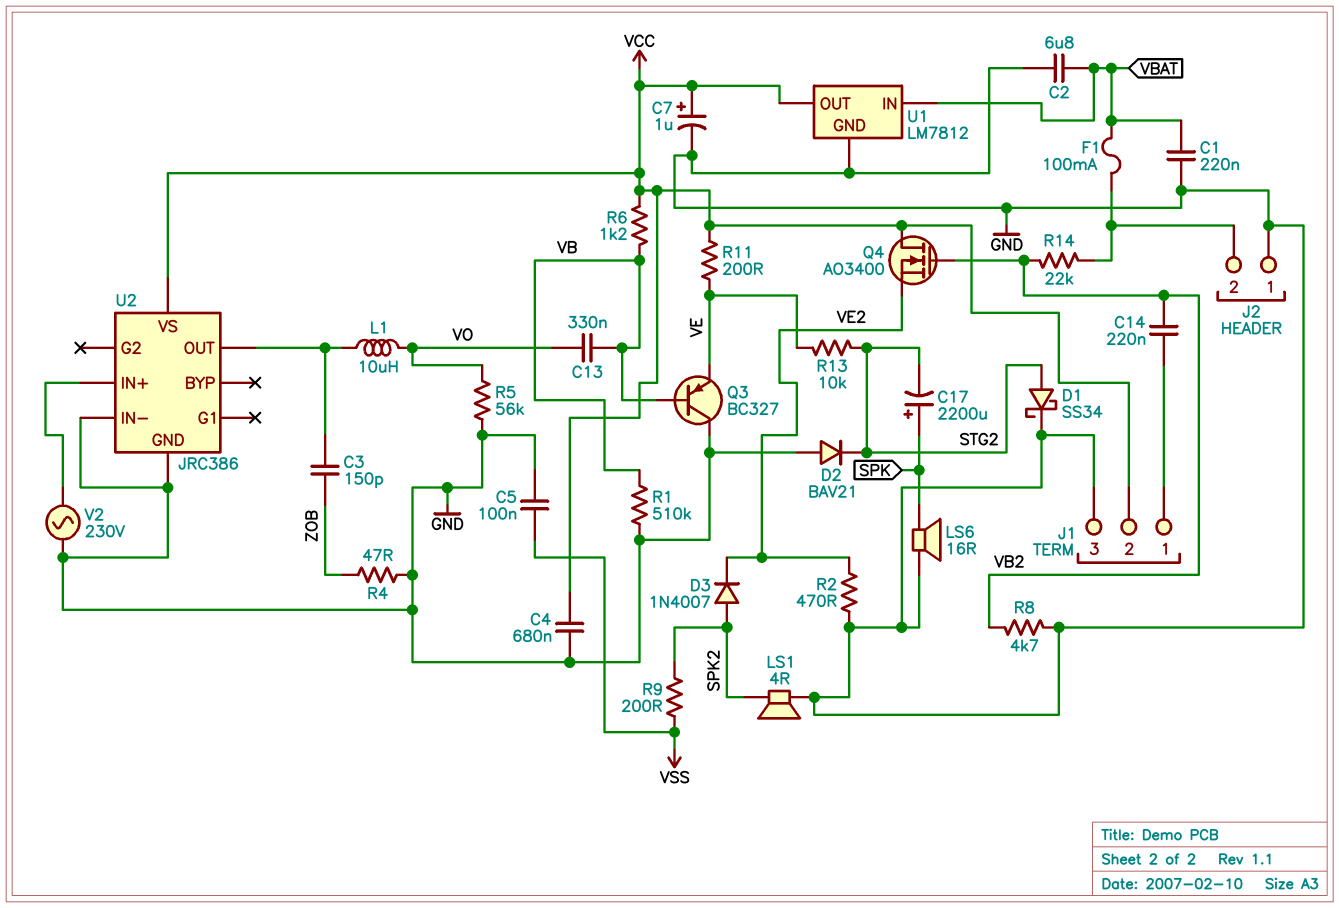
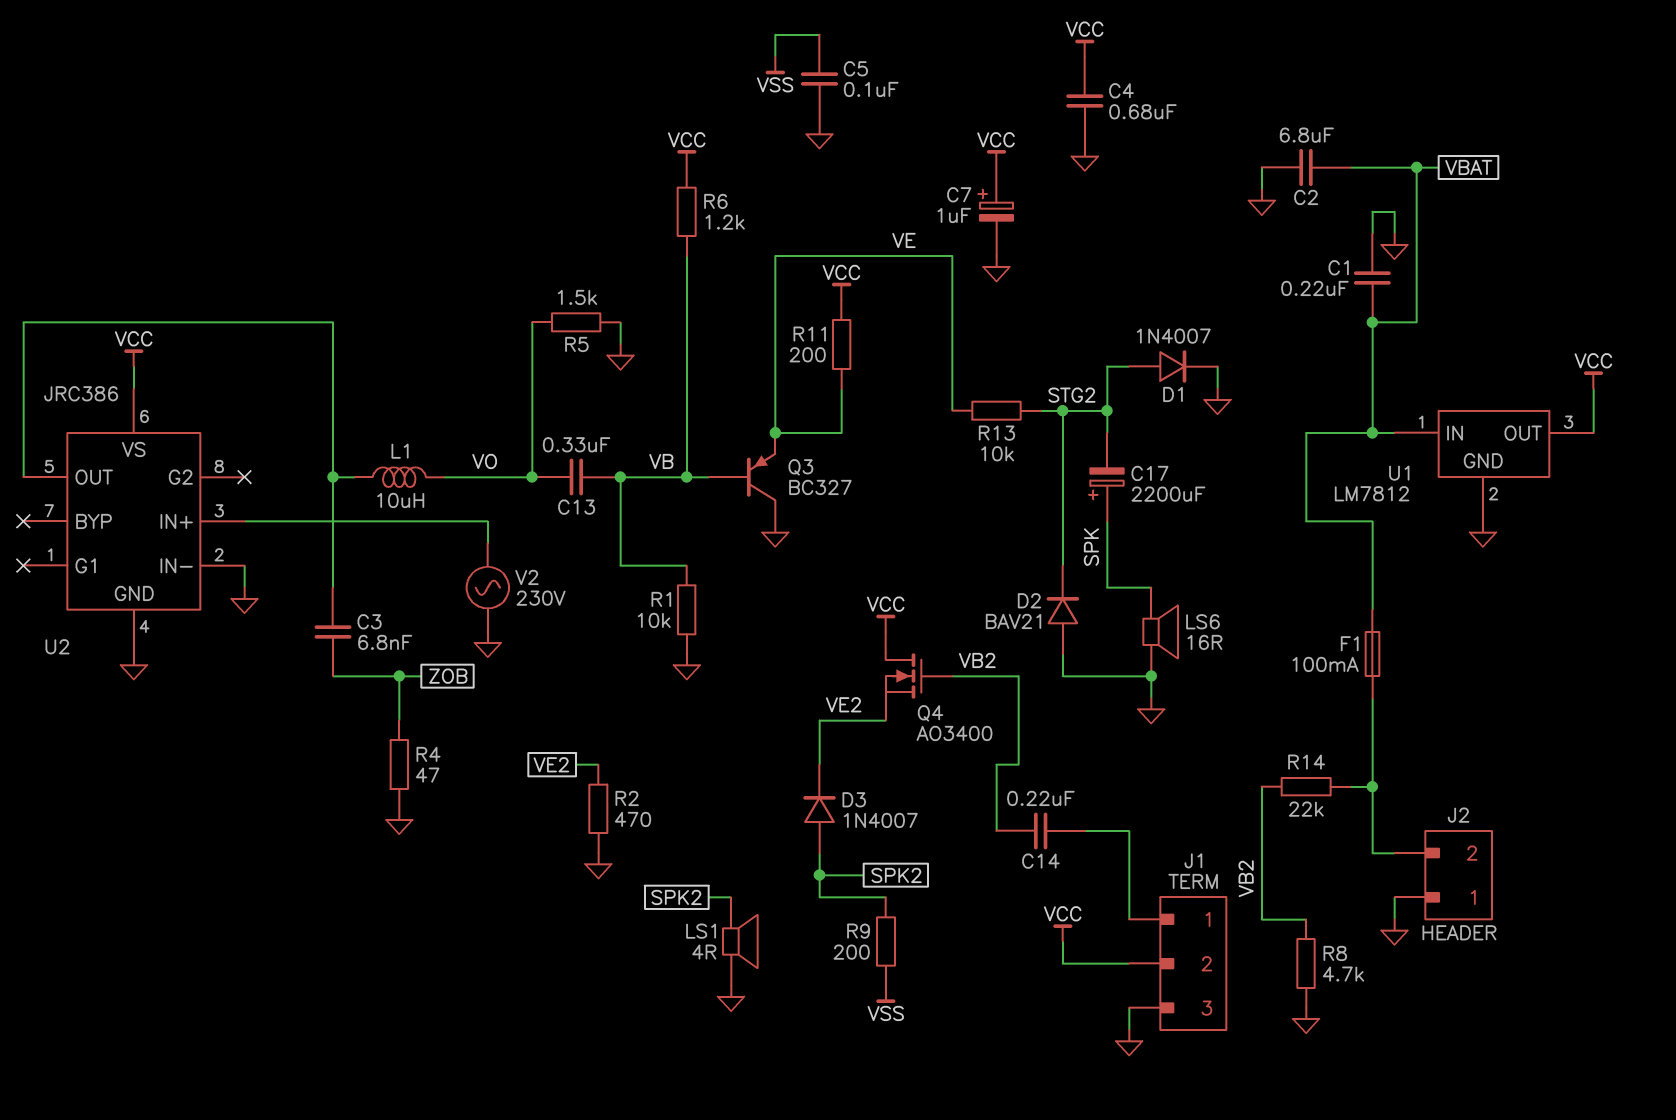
C3: 150pF (U2/OUT, ZOB) -> 6.8nF (U2/OUT, ZOB)
D1: schottky SS34 (A STG2, K GND) -> diode 1N4007 (A STG2, K GND)
R1: 510k (GND, VB) -> 10k (GND, VB)
R5: 56k (GND, VO) -> 1.5k (GND, VO)

